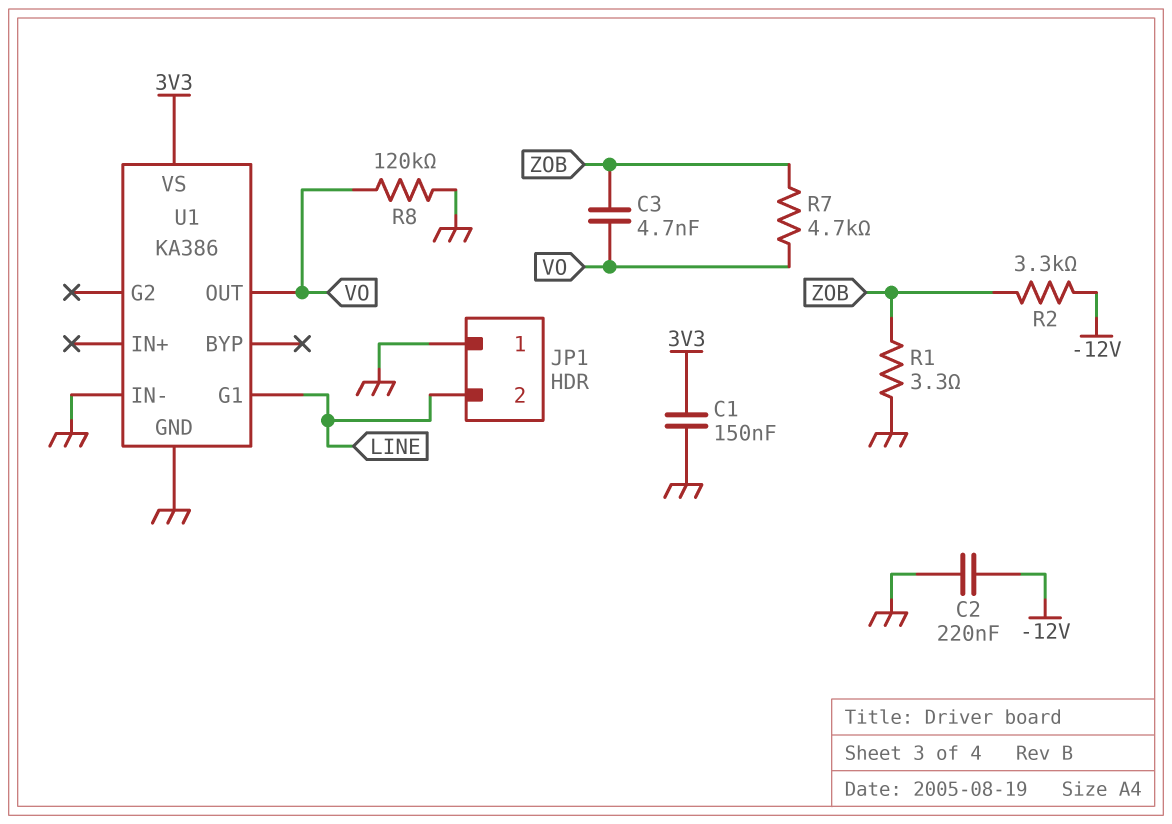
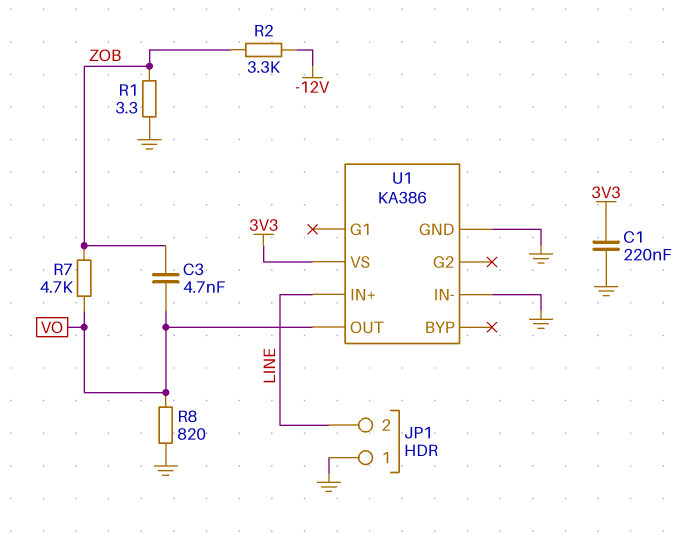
C1: 150nF (3V3, GND) -> 220nF (3V3, GND)
C2: 220nF (-12V, GND) -> none
R8: 120k (GND, VO) -> 820 (GND, VO)
U1 pin G1: LINE -> none
U1 pin IN+: none -> LINE

